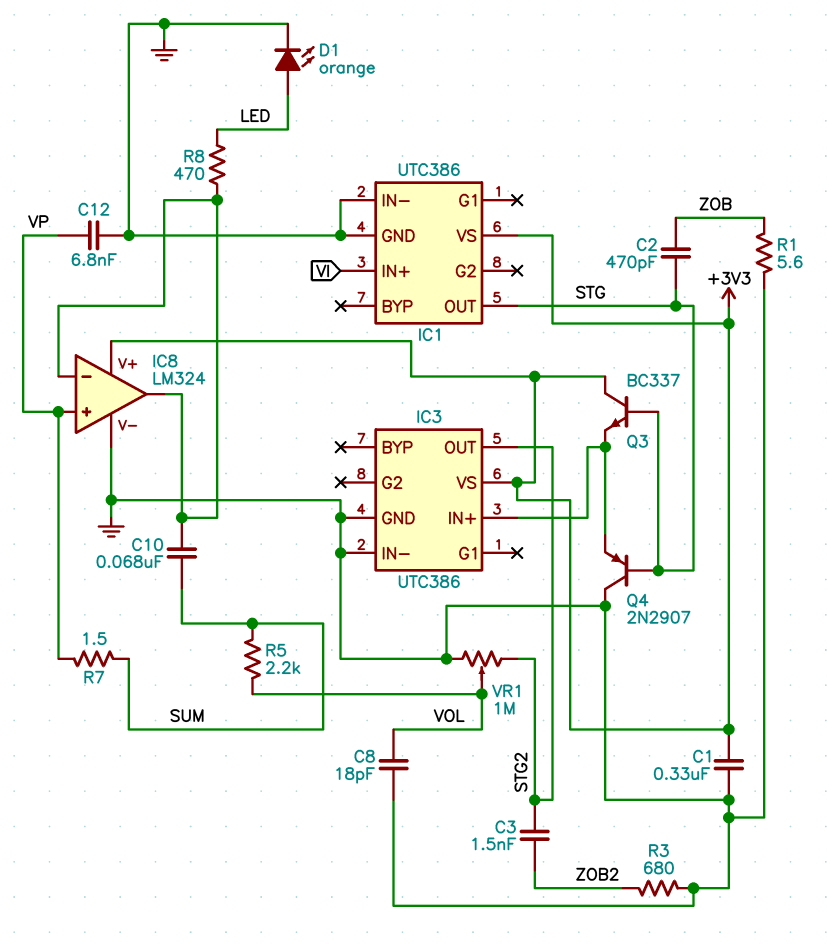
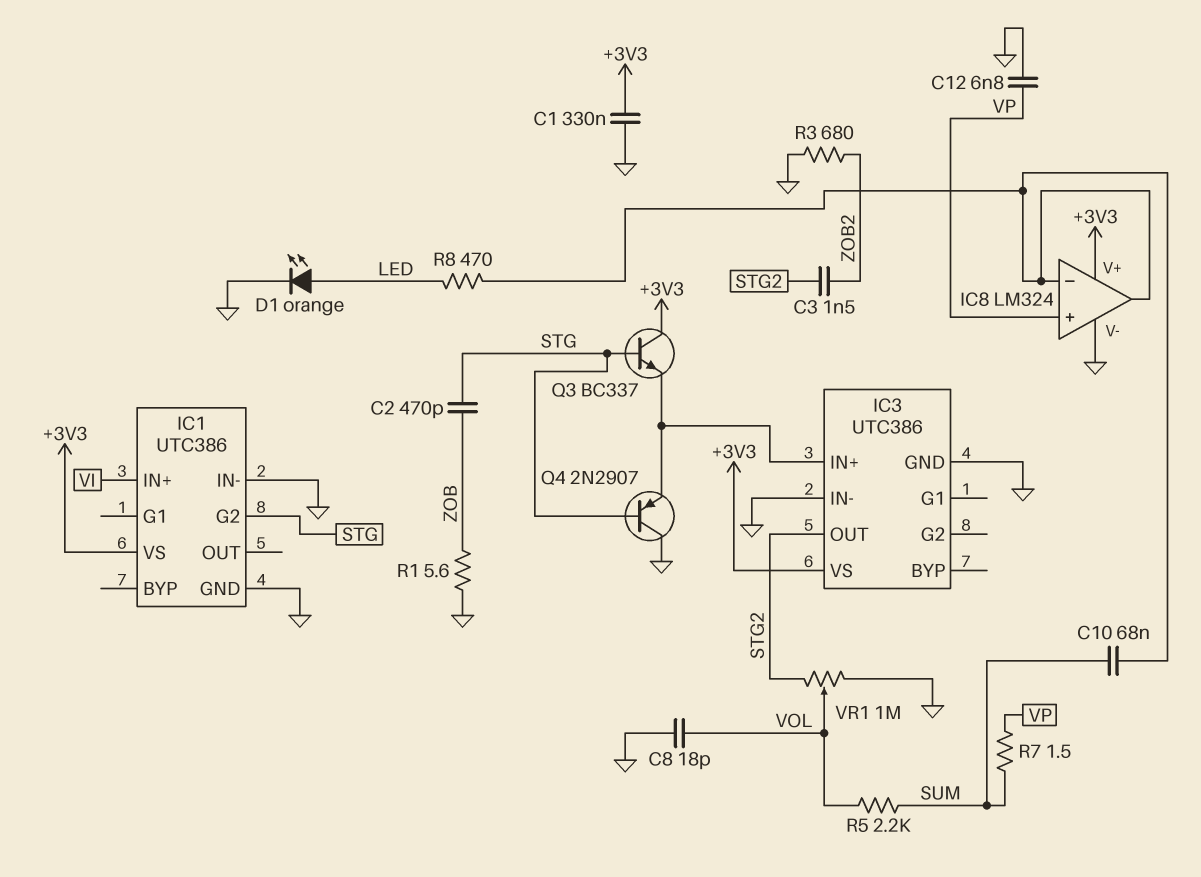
IC1 pin G2: none -> STG
IC1 pin OUT: STG -> none

